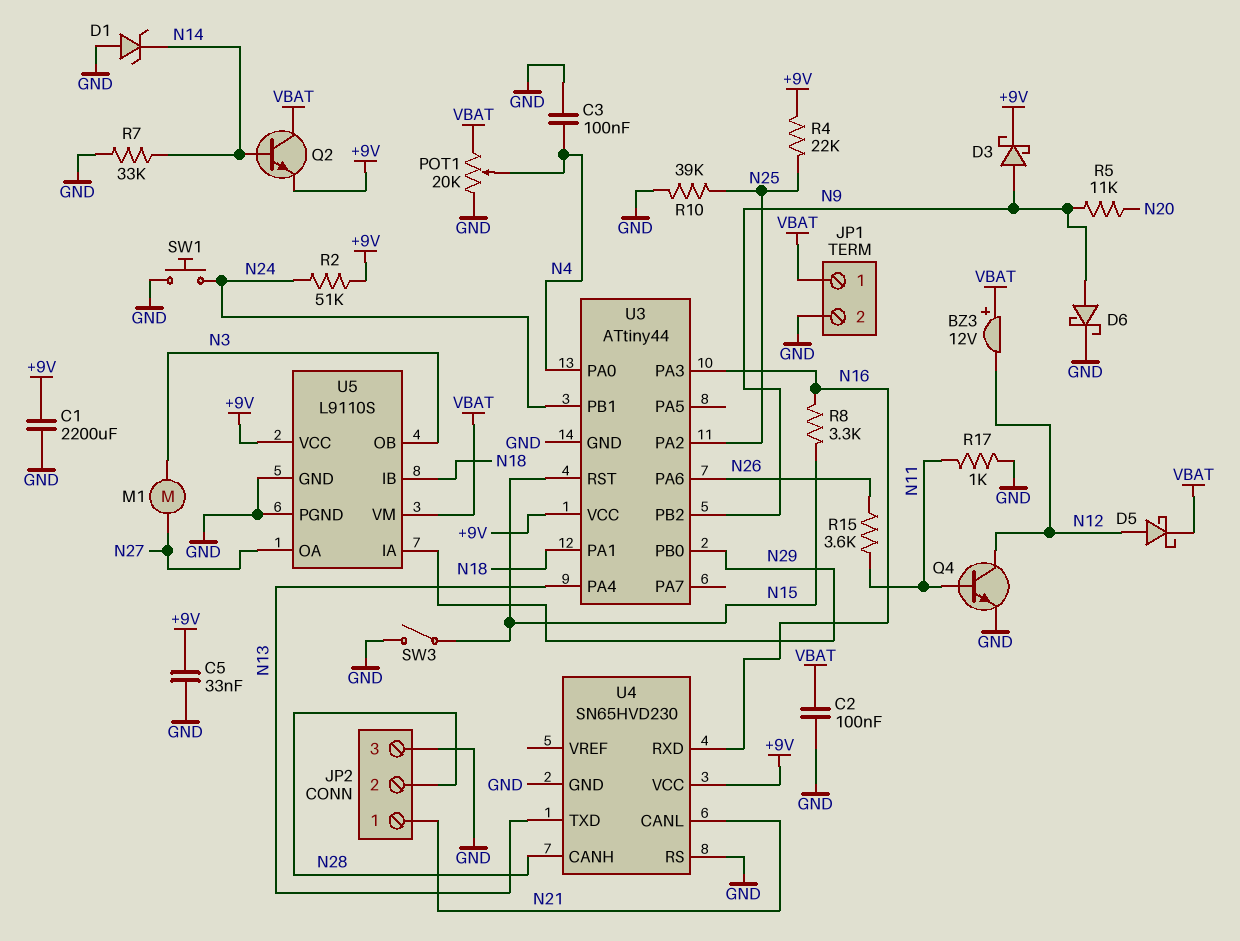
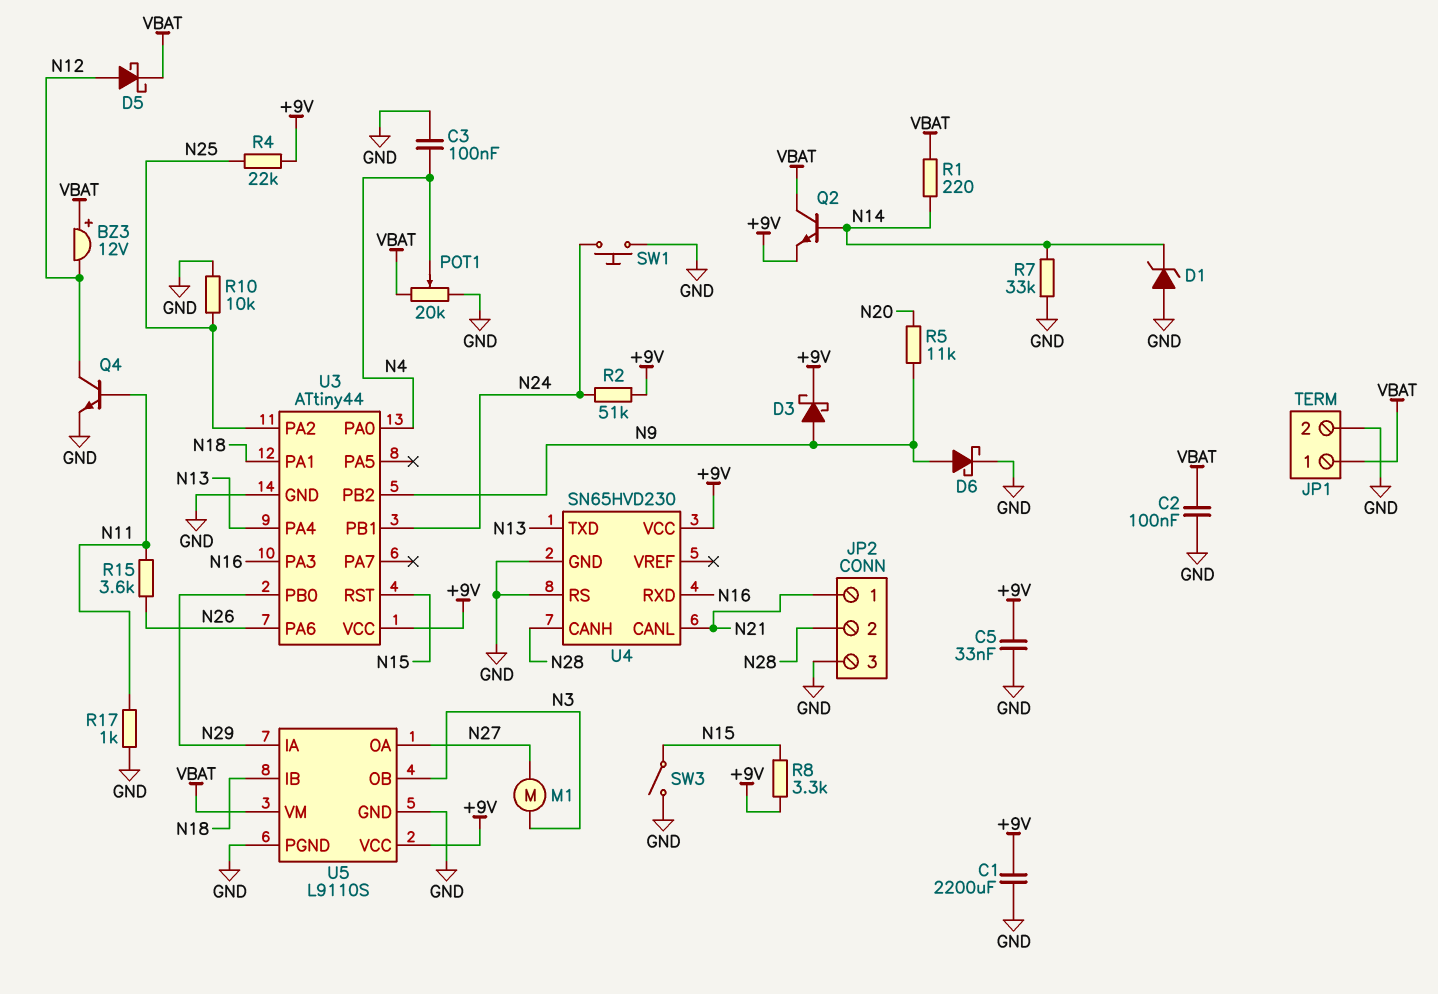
R1: none -> 220 (N14, VBAT)
R8: 3.3k (N15, N16) -> 3.3k (+9V, N15)
R10: 39k (GND, N25) -> 10k (GND, N25)

